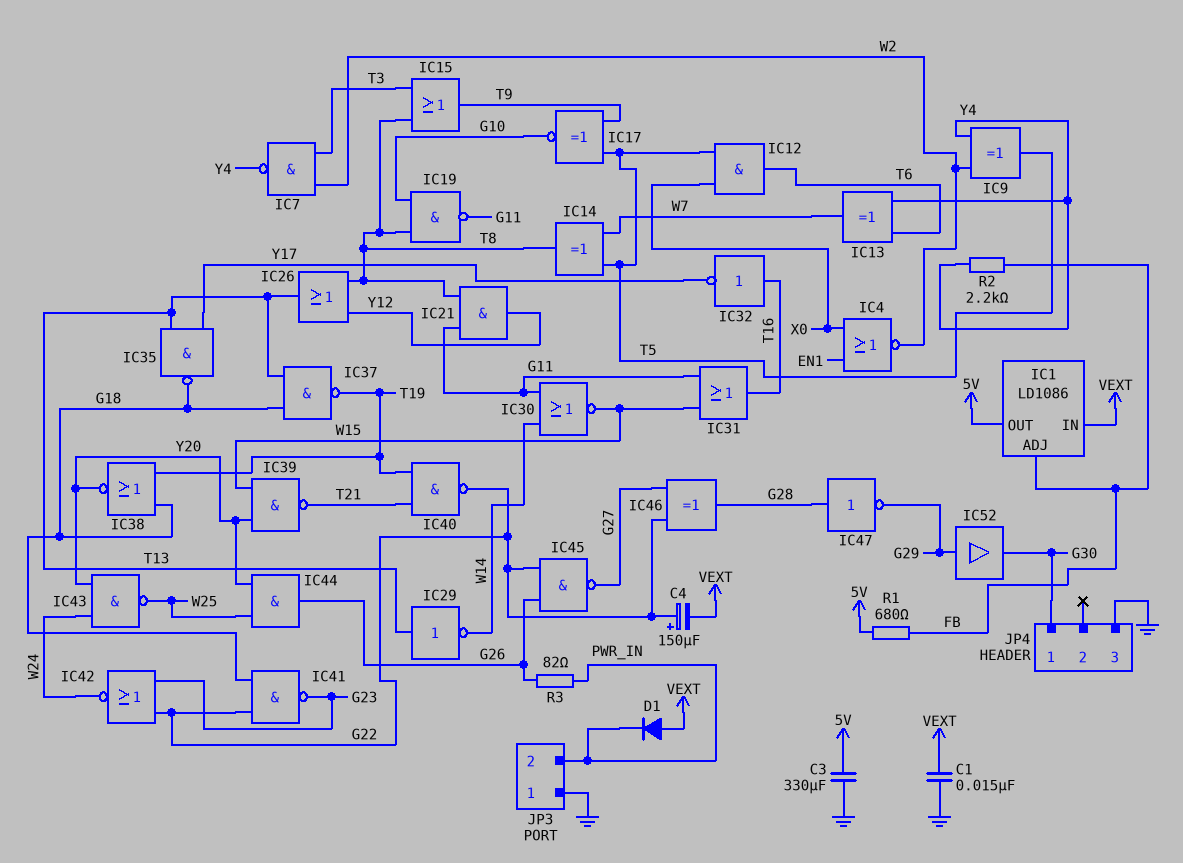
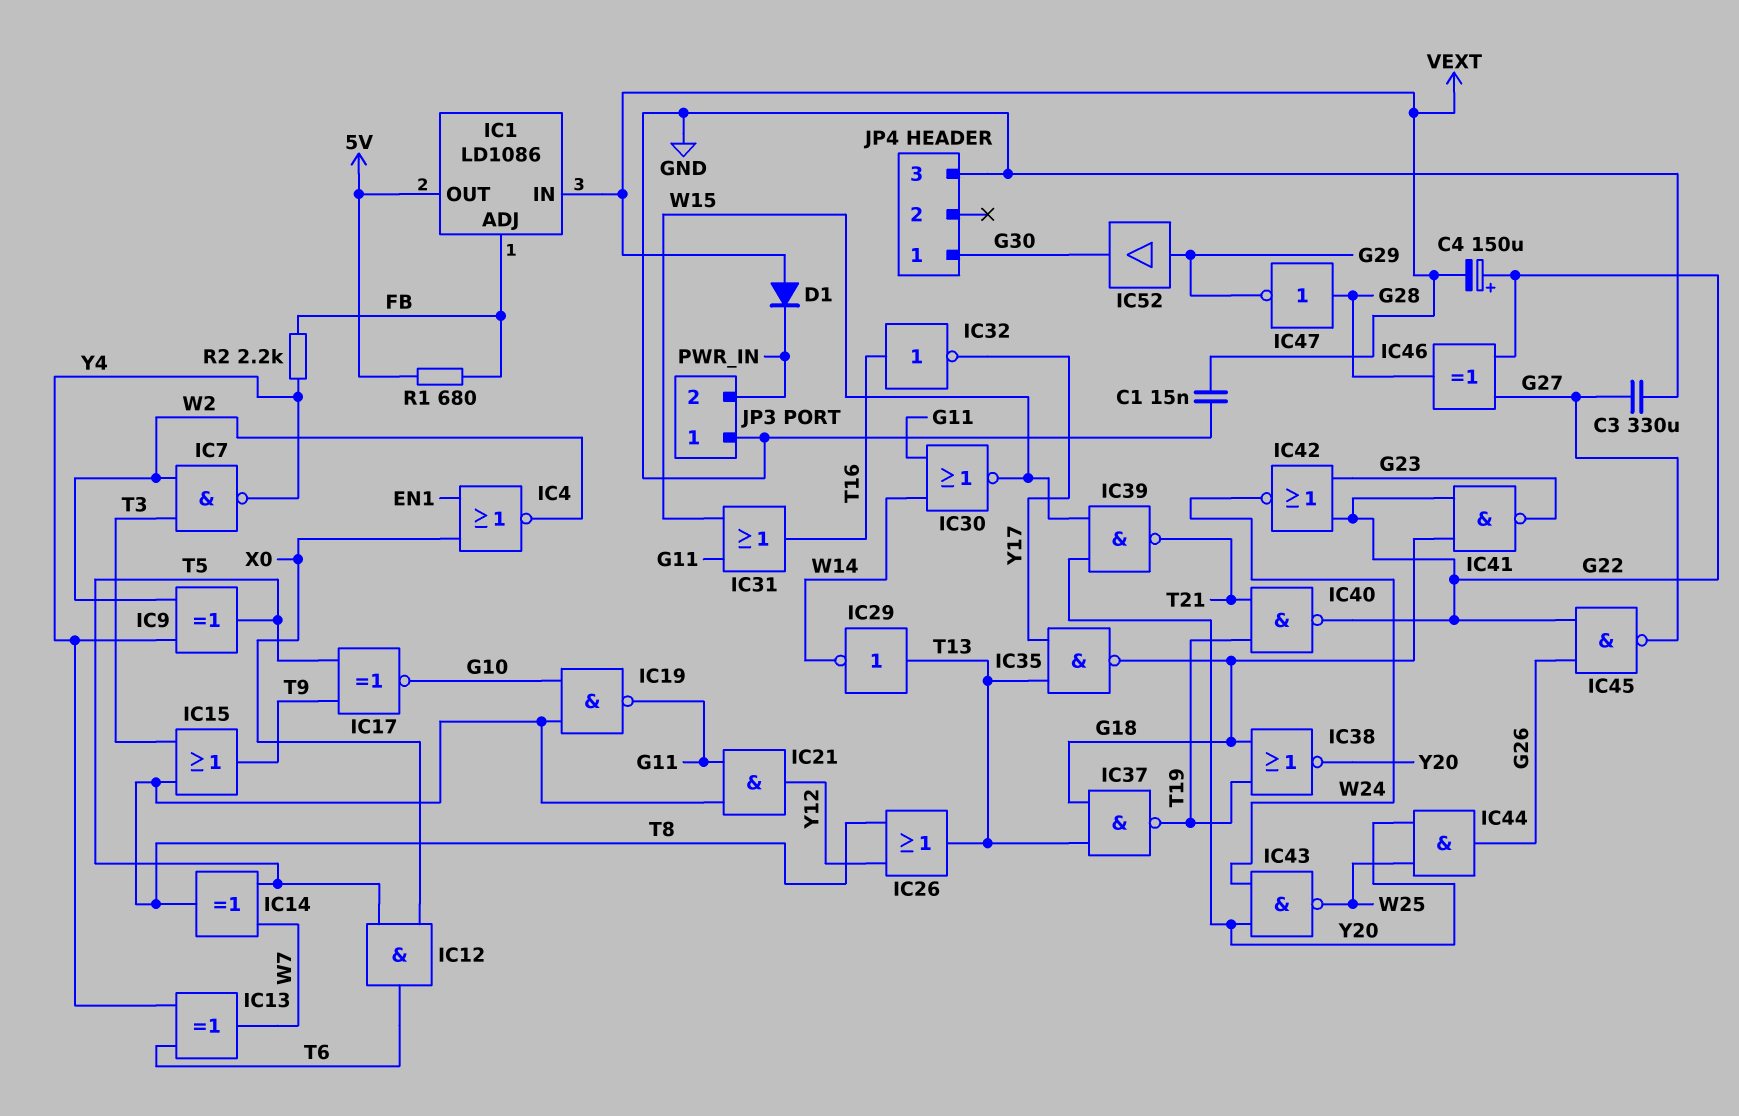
C3: 330uF (5V, GND) -> 330uF (G27, GND)
R3: 82 (G26, PWR_IN) -> none

